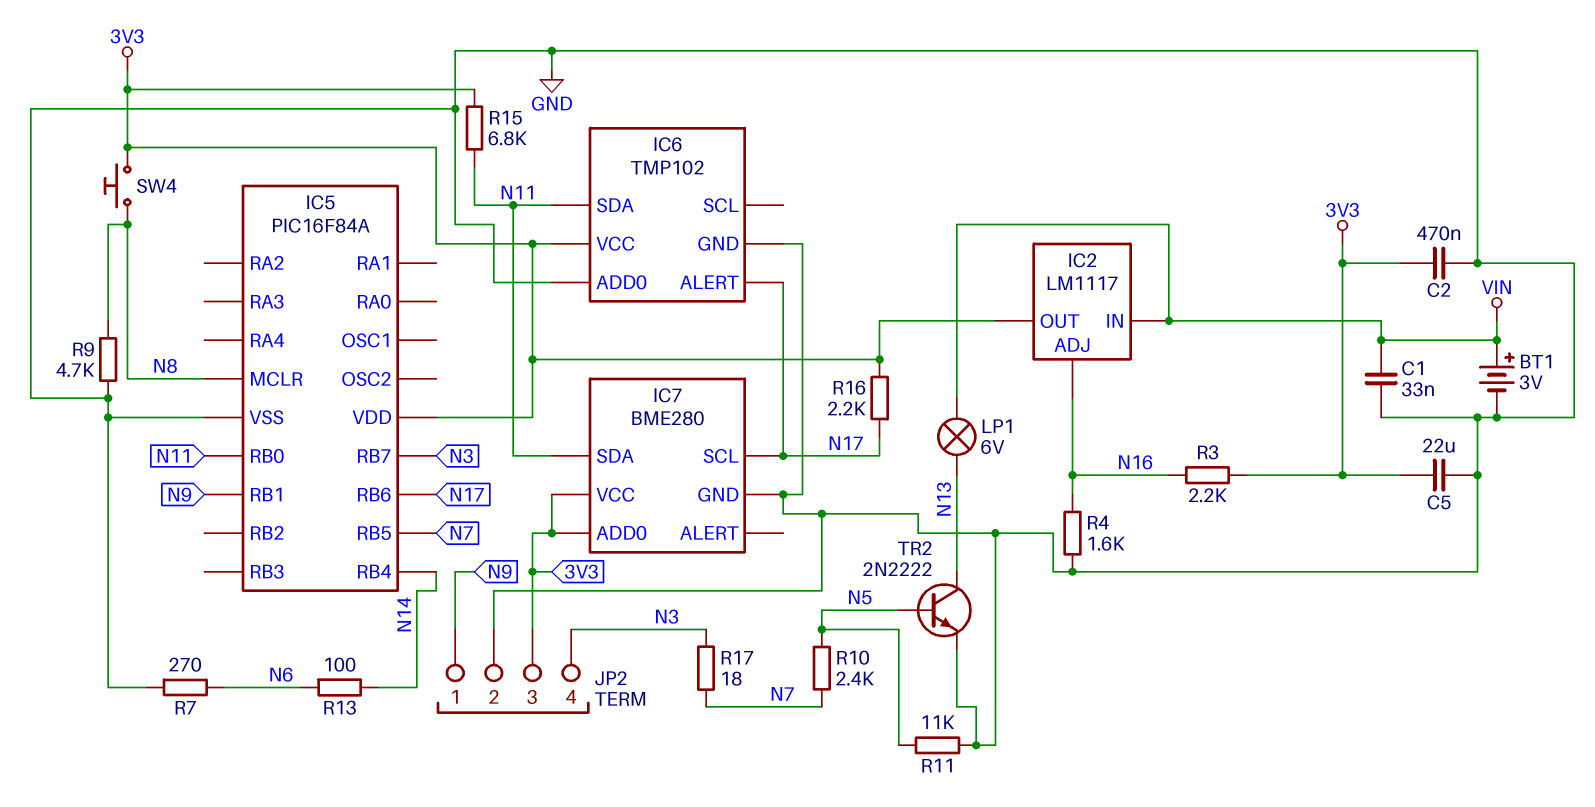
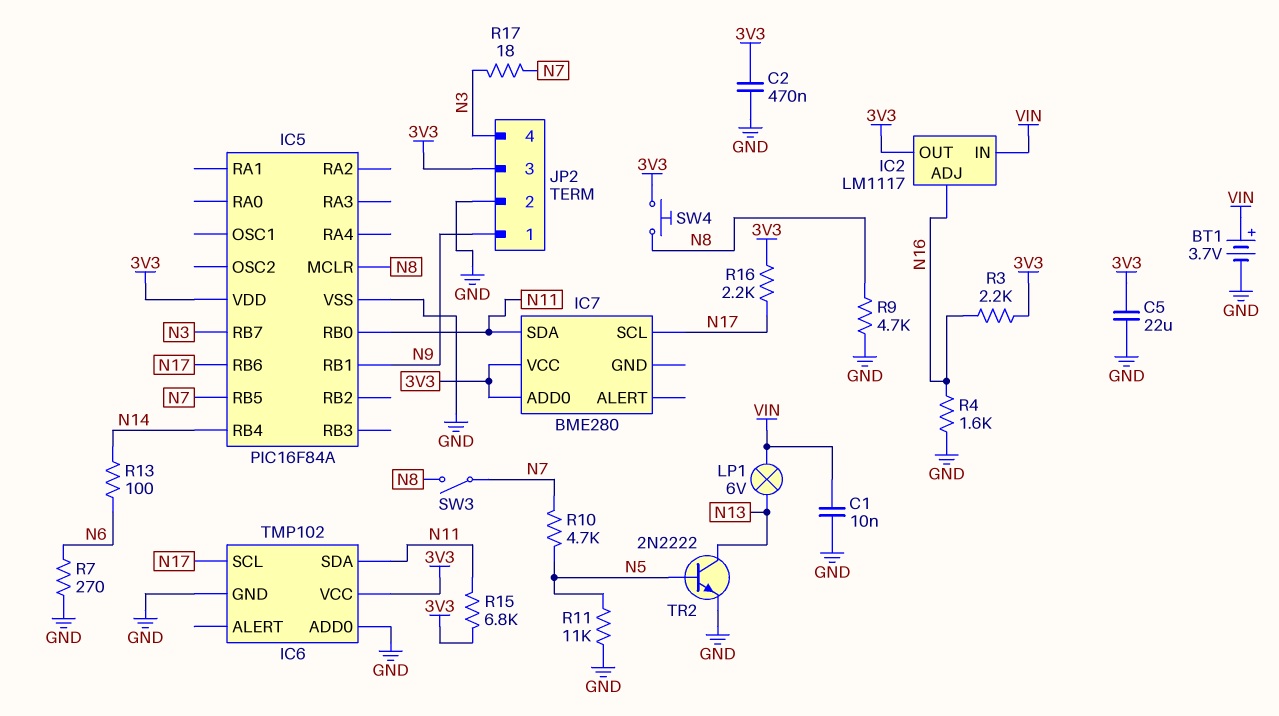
BT1: 3V (plus VIN, minus GND) -> 3.7V (plus VIN, minus GND)
C1: 33nF (GND, VIN) -> 10nF (GND, VIN)
IC6 pin ALERT: N17 -> none
IC6 pin SCL: none -> N17
IC7 pin GND: GND -> none
R10: 2.4k (N5, N7) -> 4.7k (N5, N7)
SW3: none -> switch (N7, N8)

